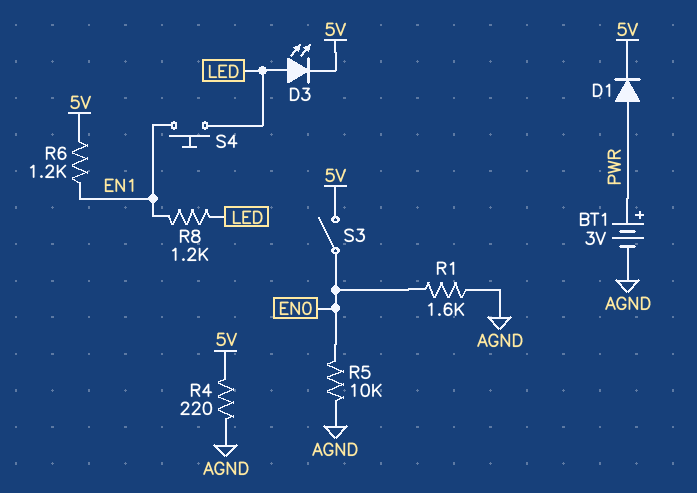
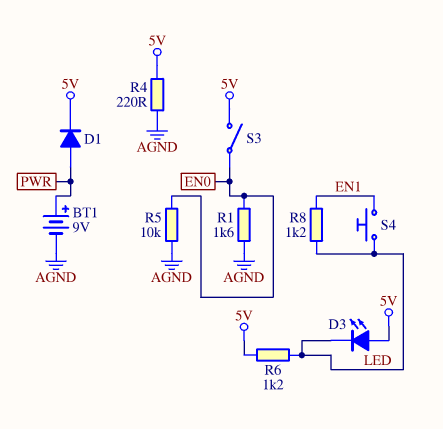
BT1: 3V (plus PWR, minus AGND) -> 9V (plus PWR, minus AGND)
D3: LED (A LED, K 5V) -> LED (A 5V, K LED)
R6: 1.2k (5V, EN1) -> 1.2k (5V, LED)

